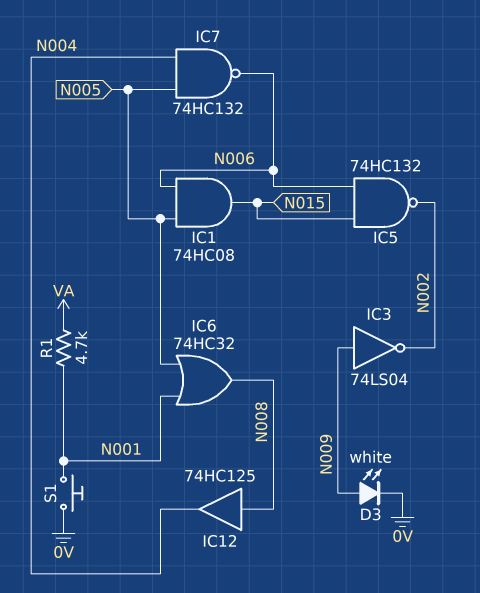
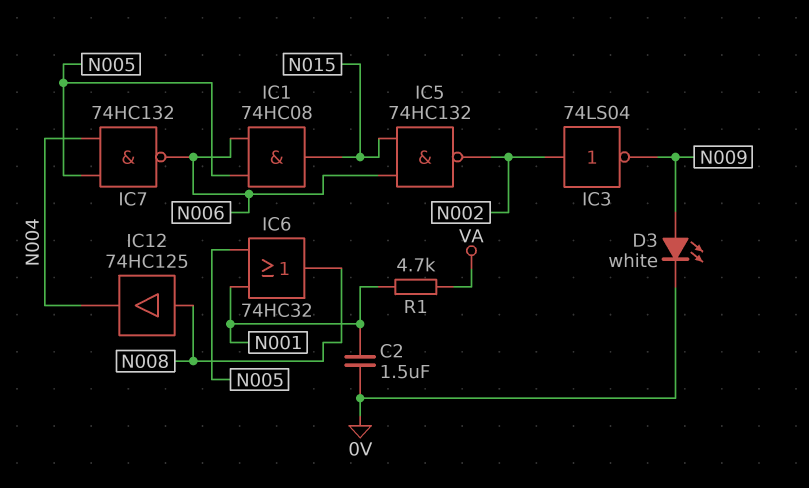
C2: none -> 1.5uF (0V, N001)
IC3: NOT 74LS04 (in N009, out N002) -> NOT 74LS04 (in N002, out N009)
S1: button (0V, N001) -> none

